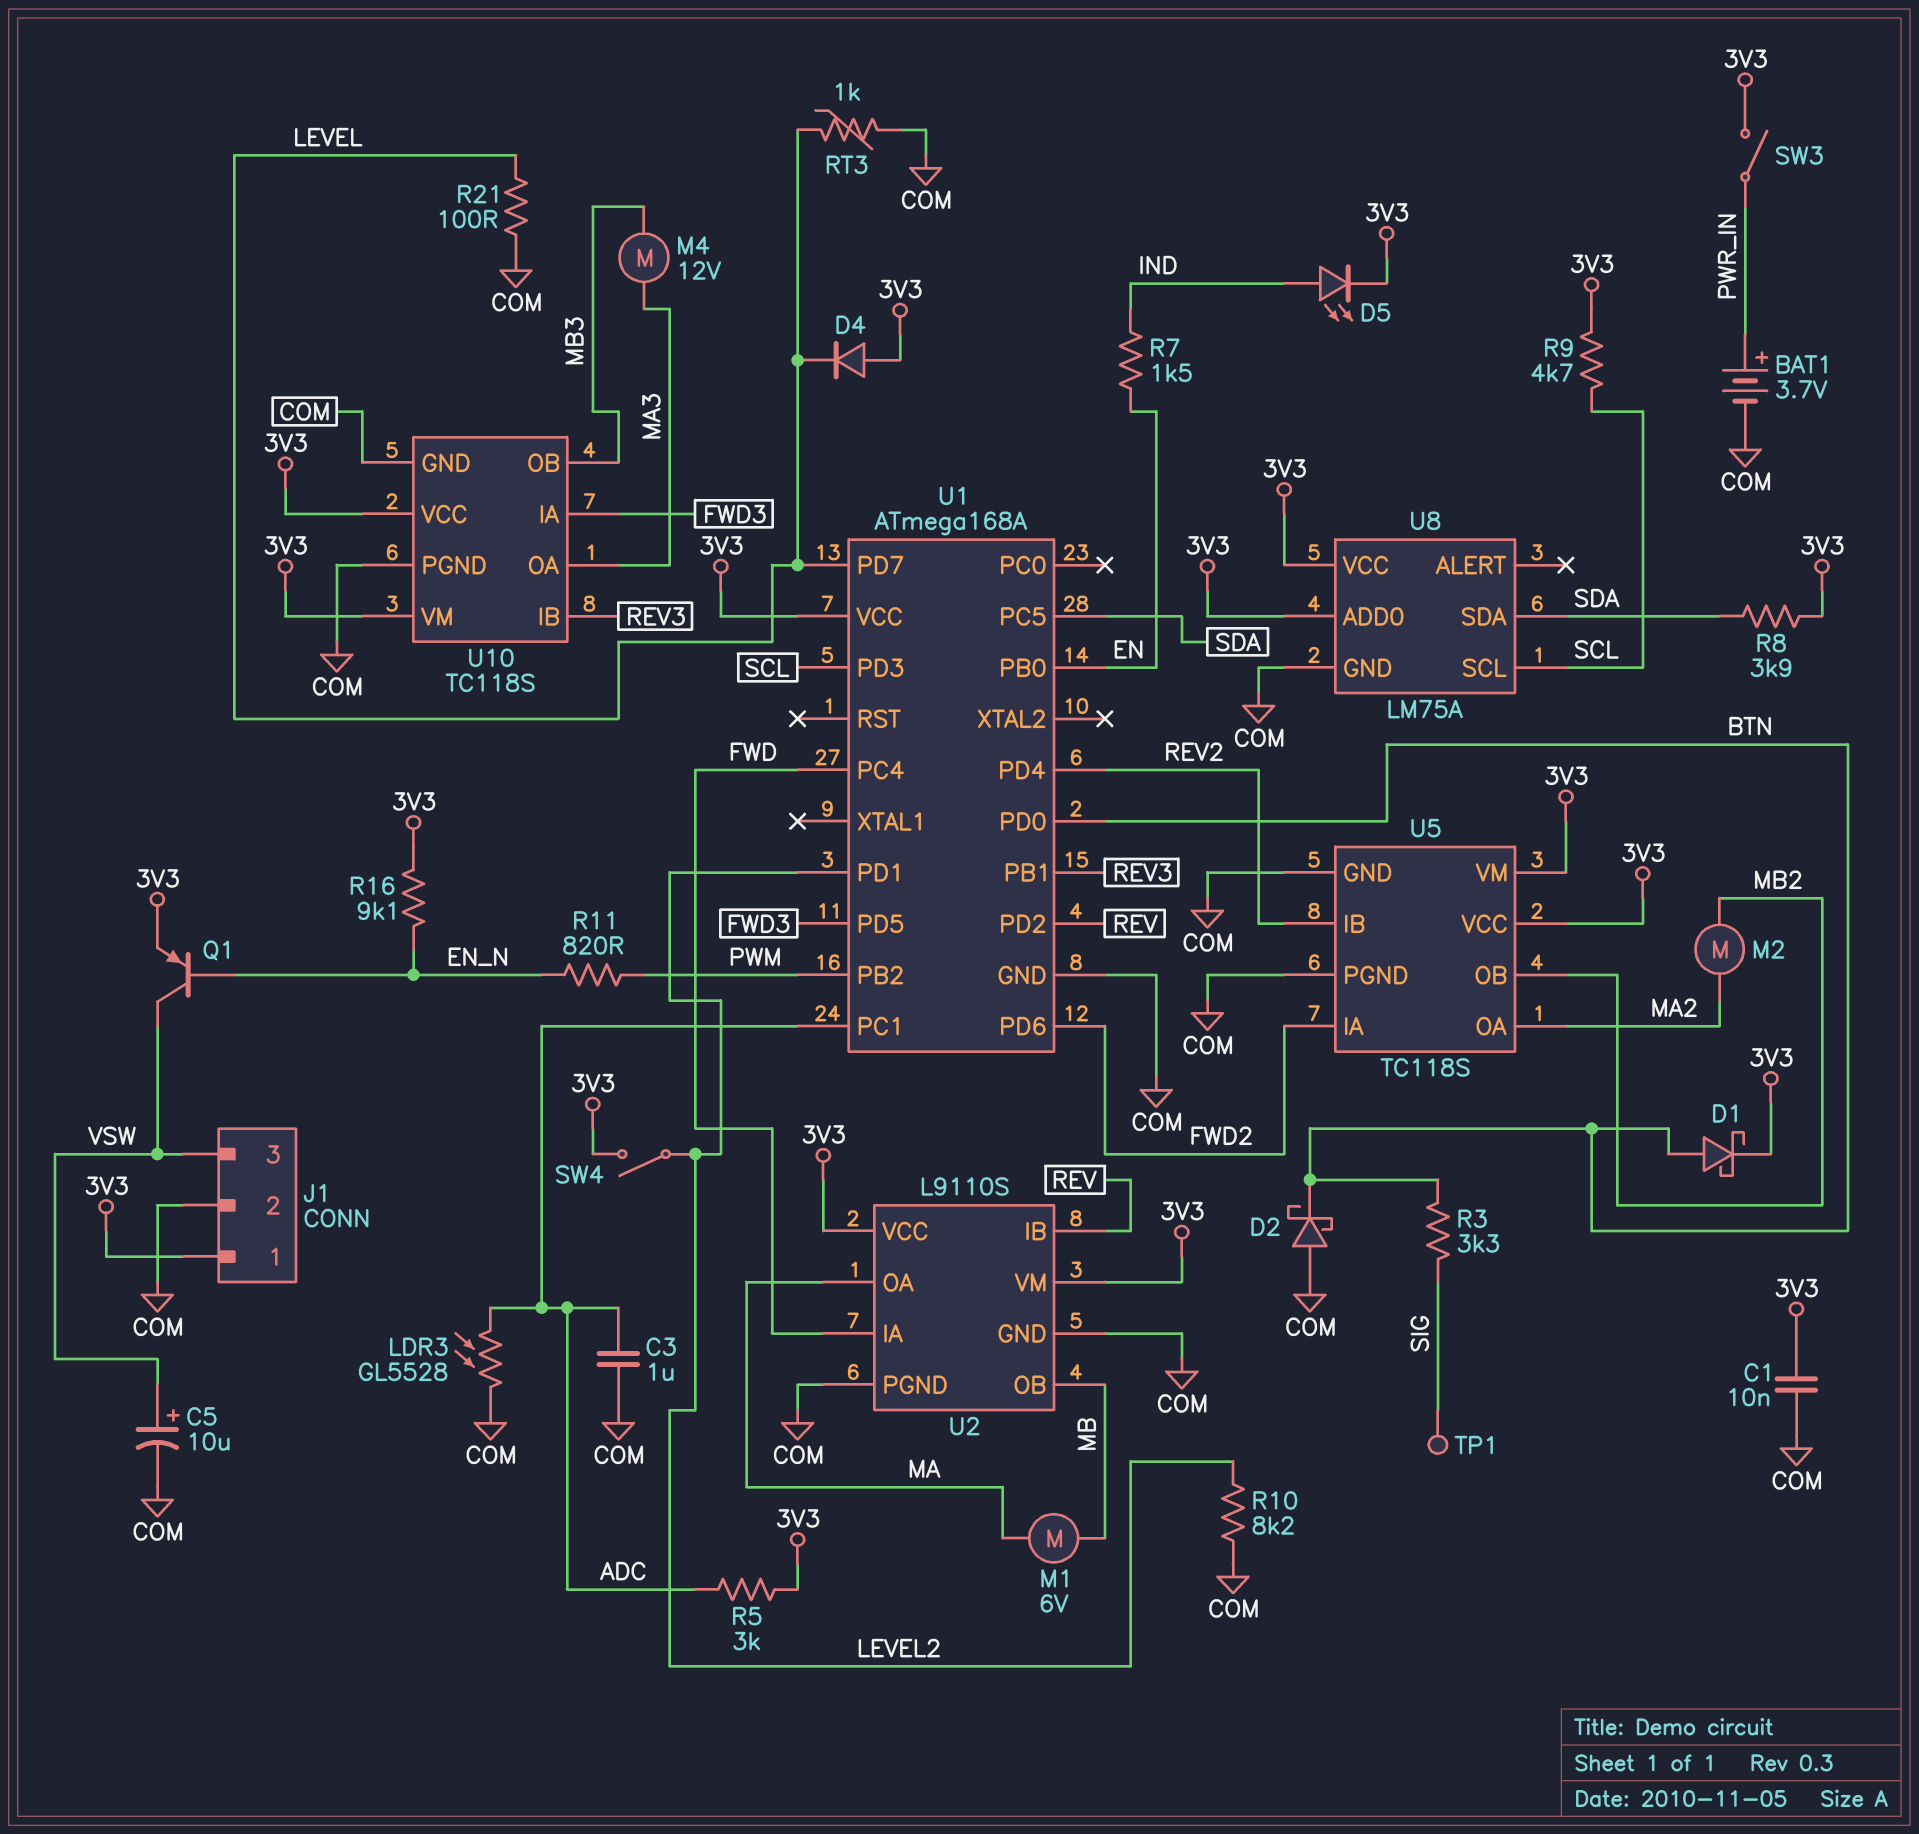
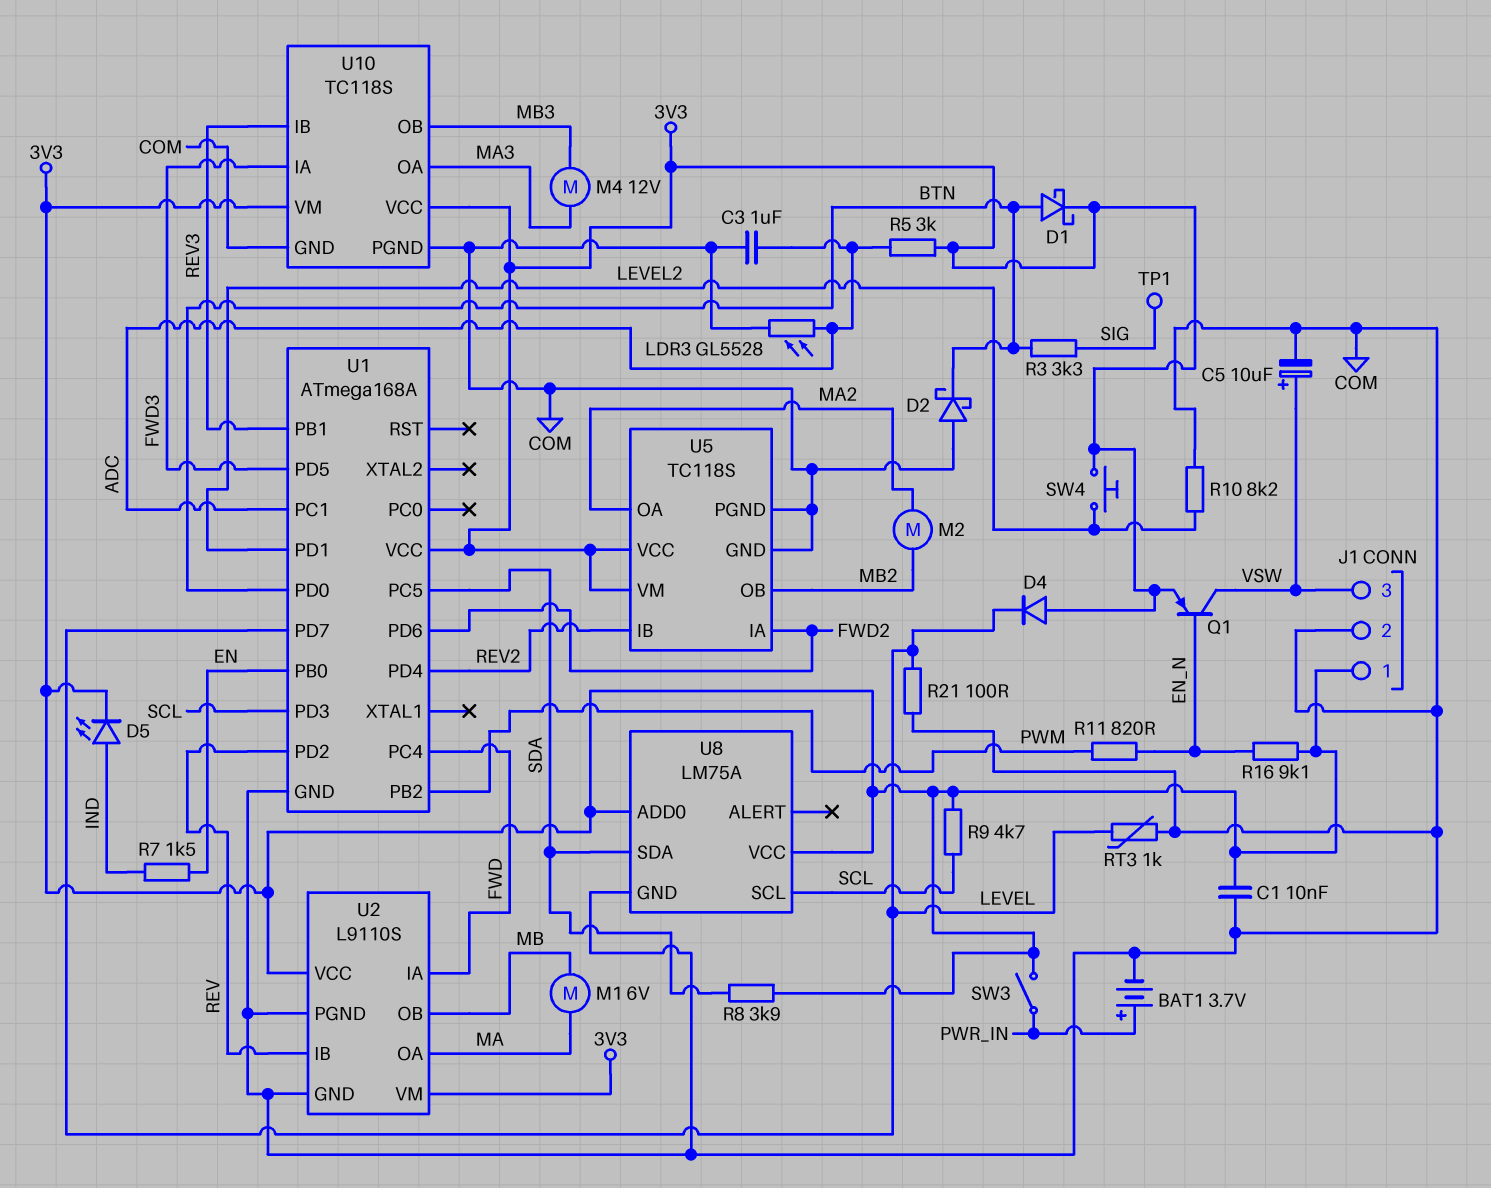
SW4: switch (3V3, LEVEL2) -> button (3V3, LEVEL2)

